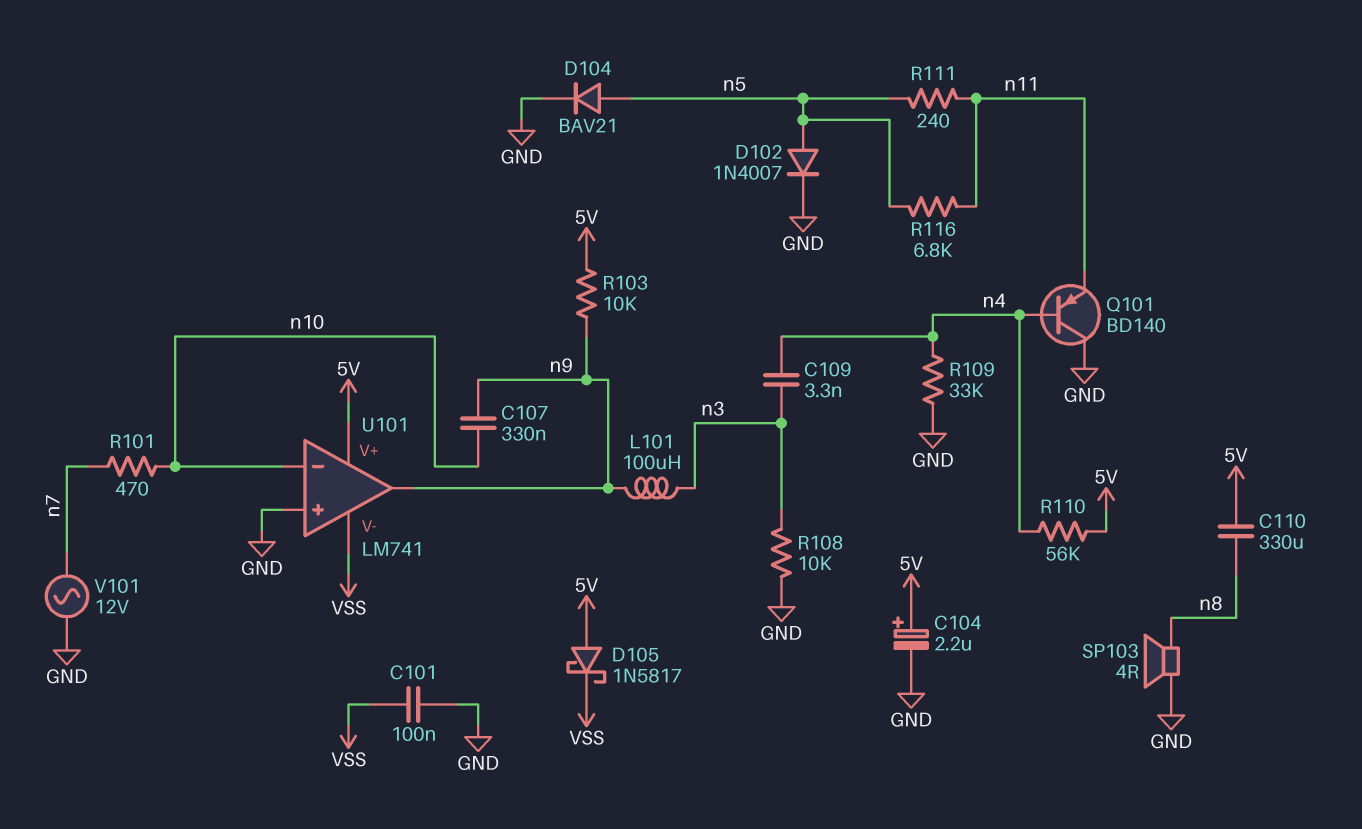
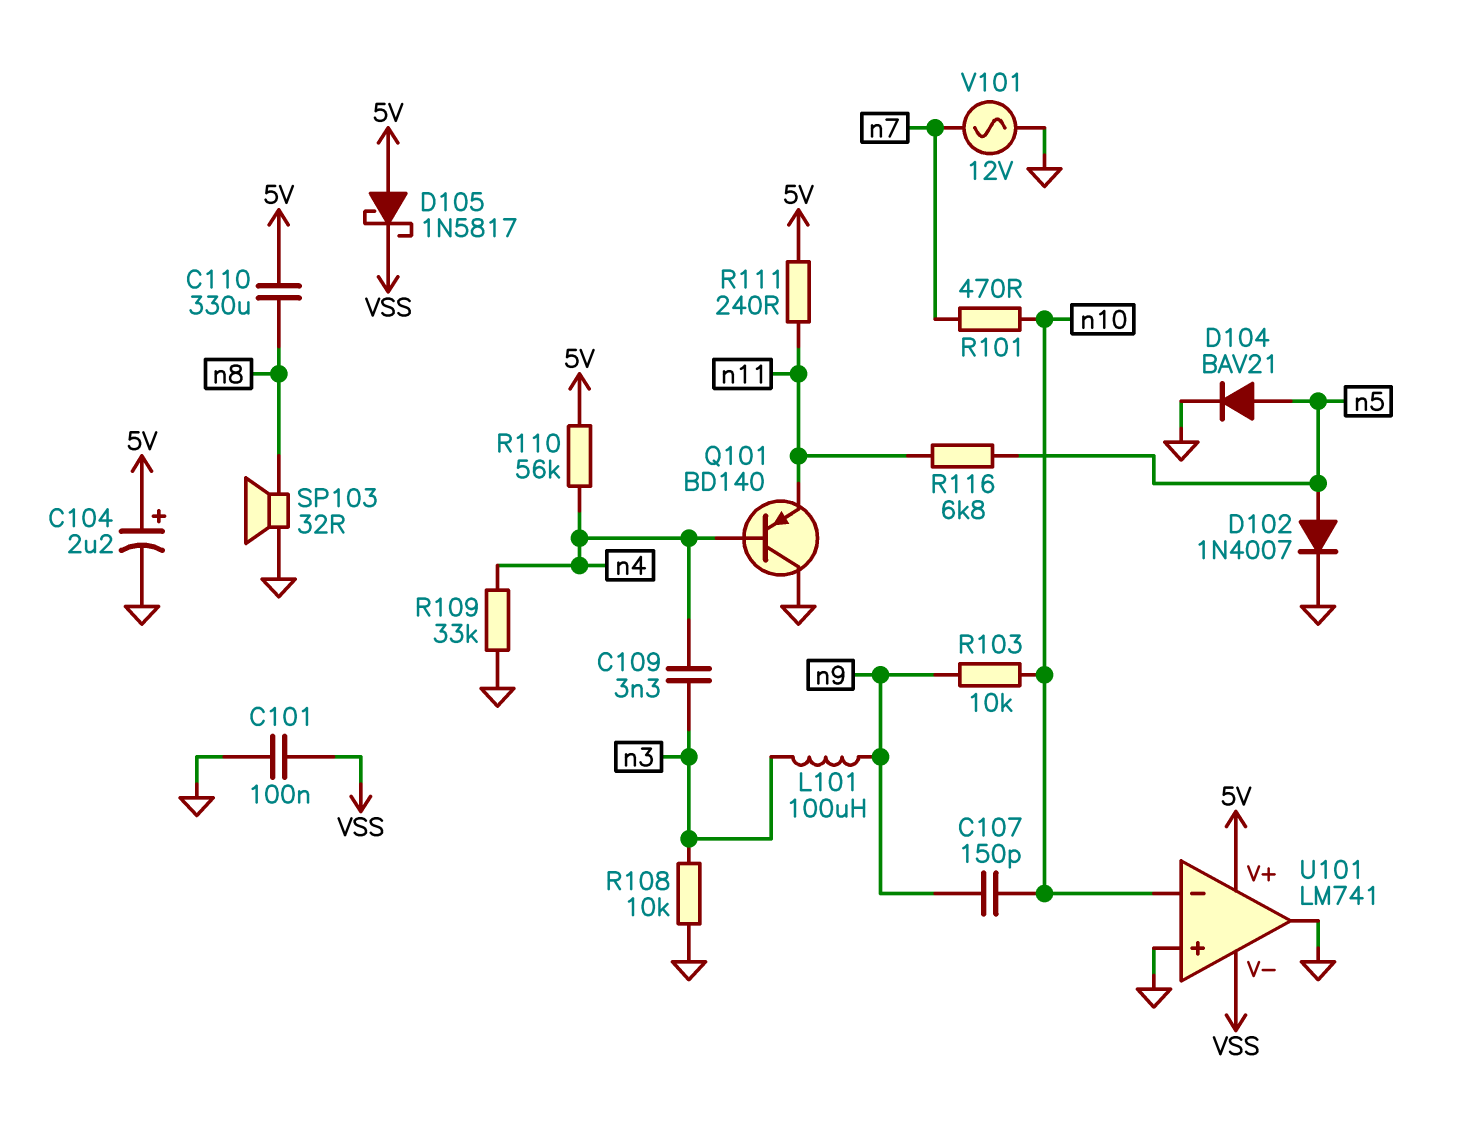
C107: 330nF (n9, n10) -> 150pF (n9, n10)
R103: 10k (5V, n9) -> 10k (n9, n10)
R111: 240 (n5, n11) -> 240 (5V, n11)
SP103: speaker 4R (GND, n8) -> speaker 32R (GND, n8)
U101 pin out: n9 -> GND

